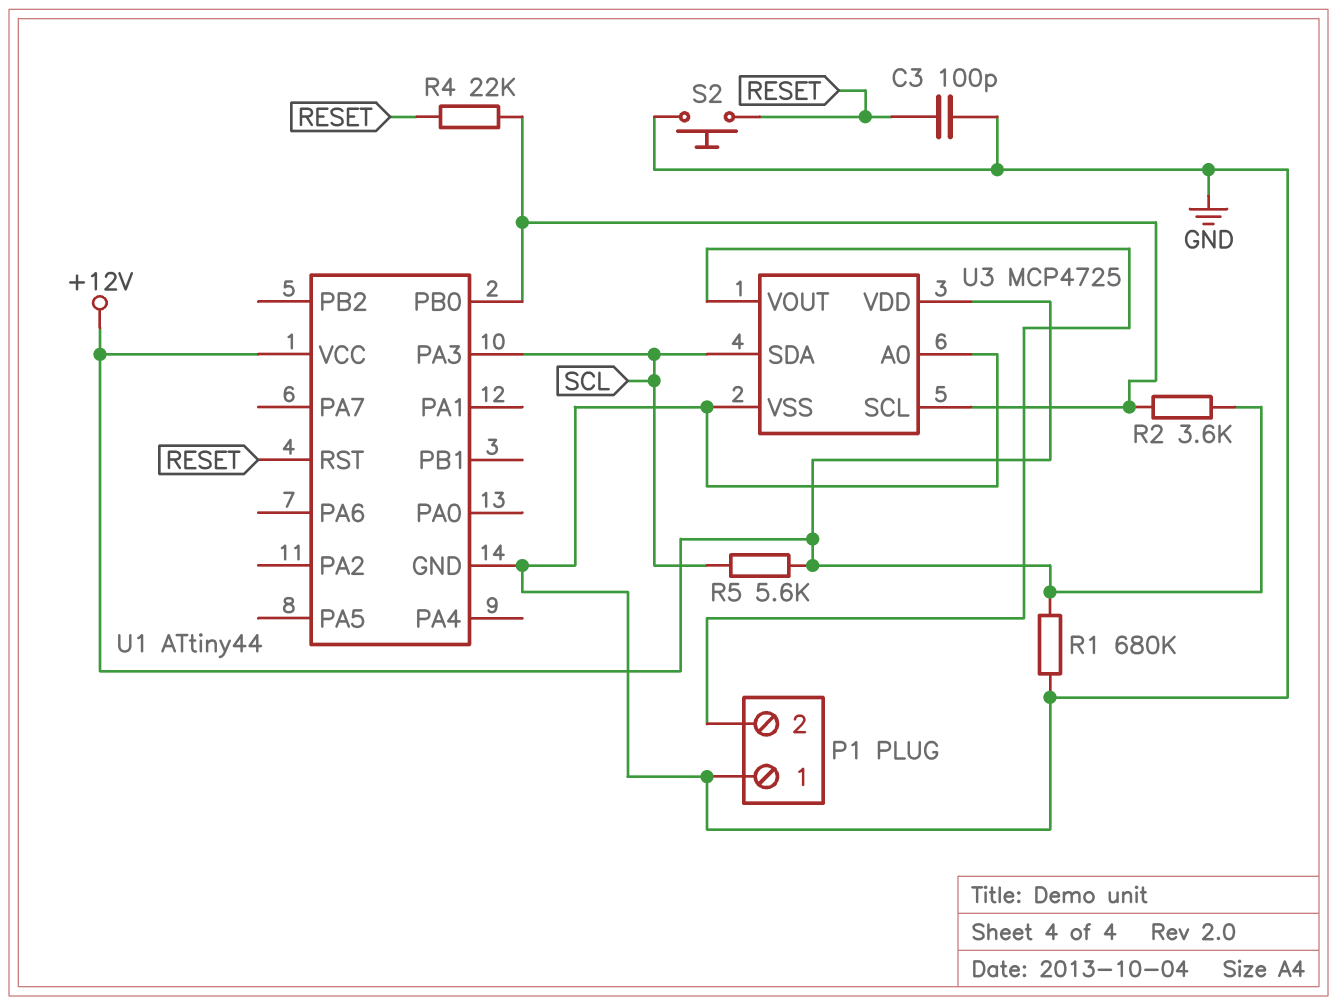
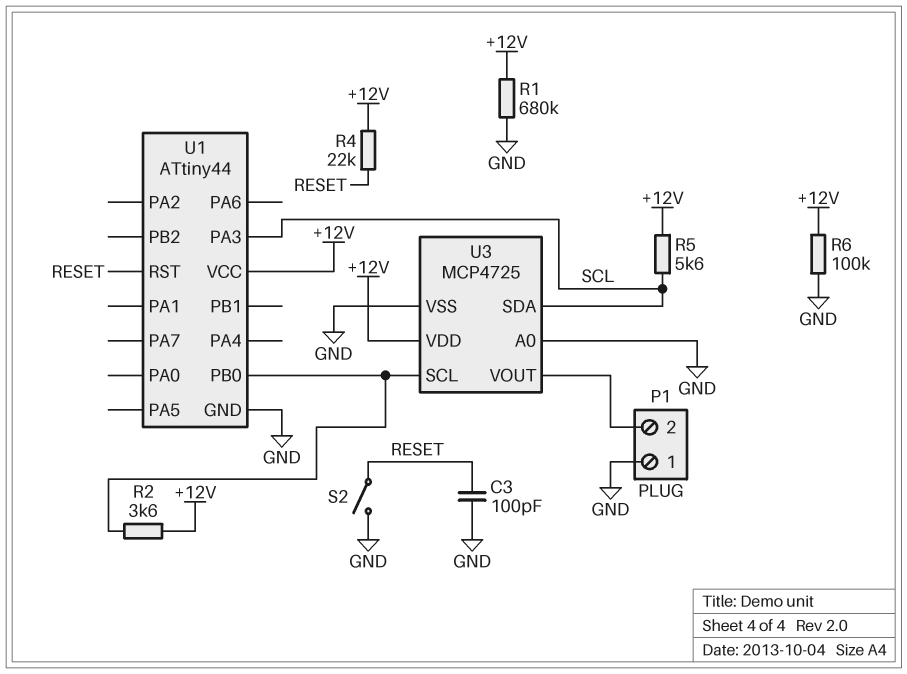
R4: 22k (RESET, U1/PB0) -> 22k (+12V, RESET)
R6: none -> 100k (+12V, GND)
S2: button (GND, RESET) -> switch (GND, RESET)

